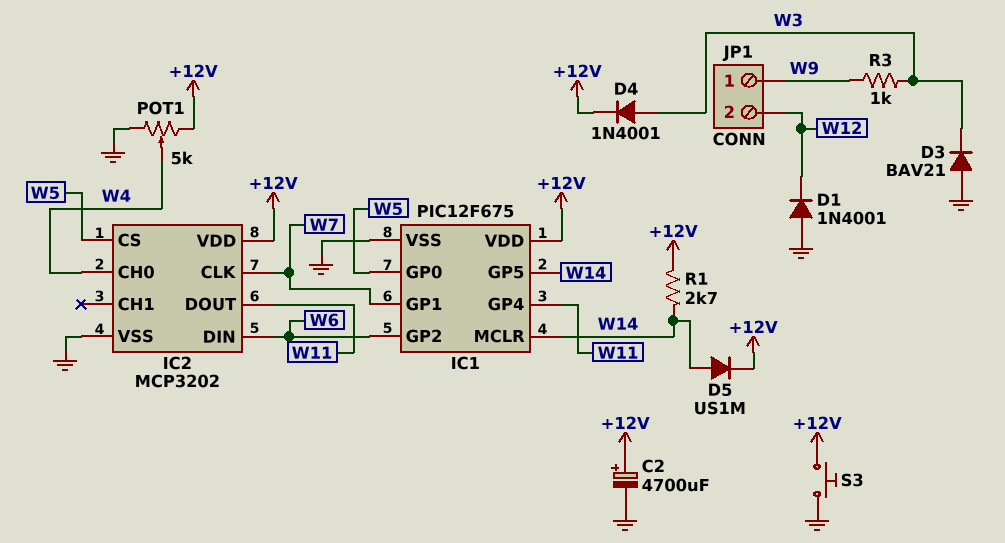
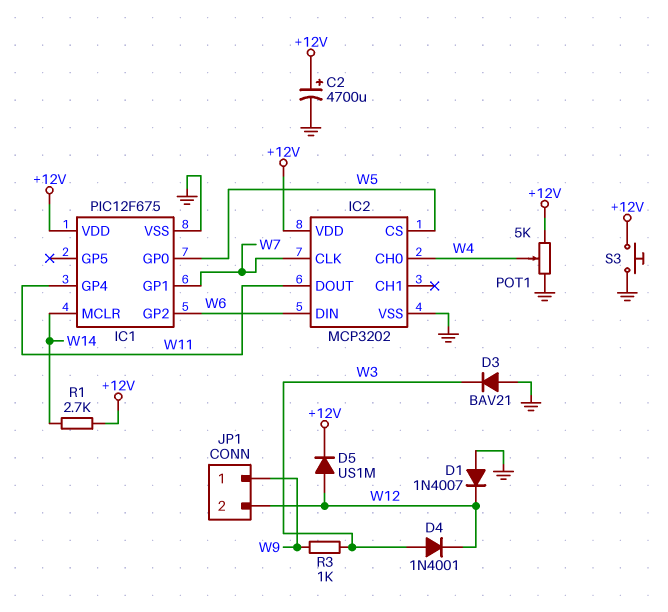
D1: diode 1N4001 (A GND, K W12) -> diode 1N4007 (A GND, K W12)
D4: diode 1N4001 (A W3, K +12V) -> diode 1N4001 (A W3, K W12)
D5: diode US1M (A W14, K +12V) -> diode US1M (A W12, K +12V)
IC1 pin GP5: W14 -> none

